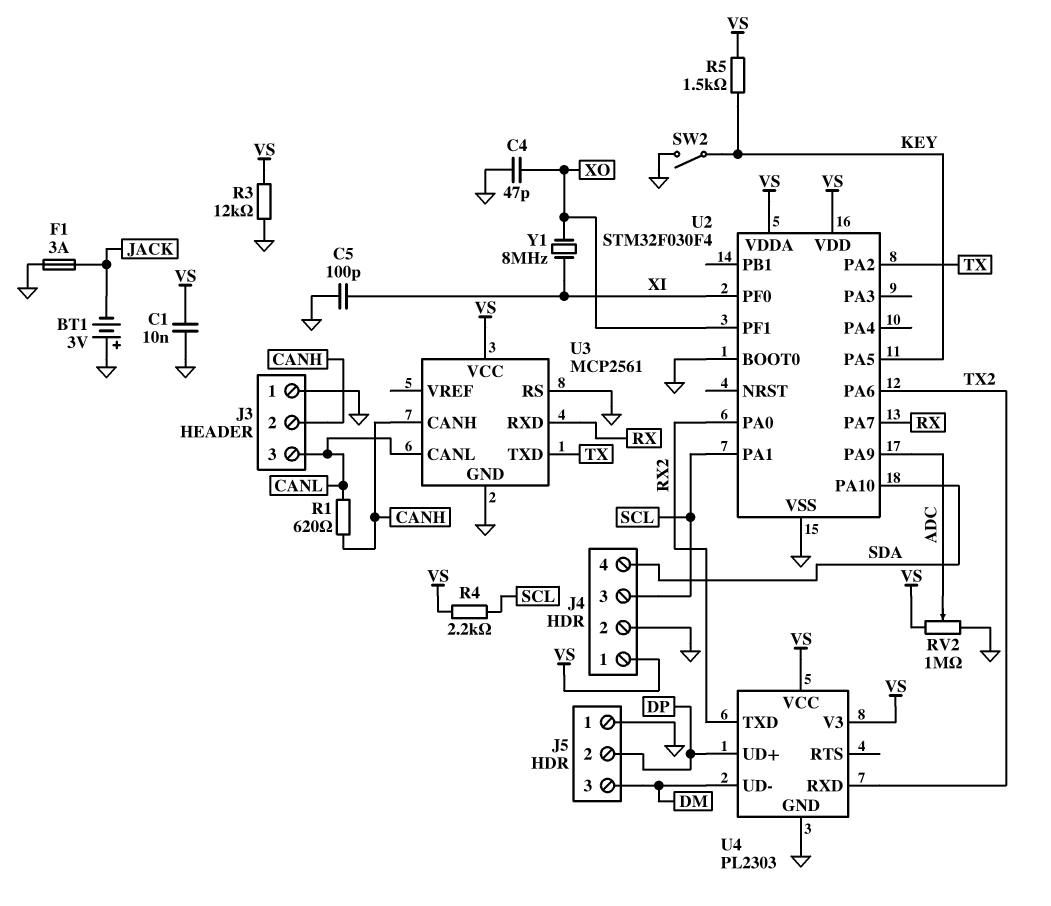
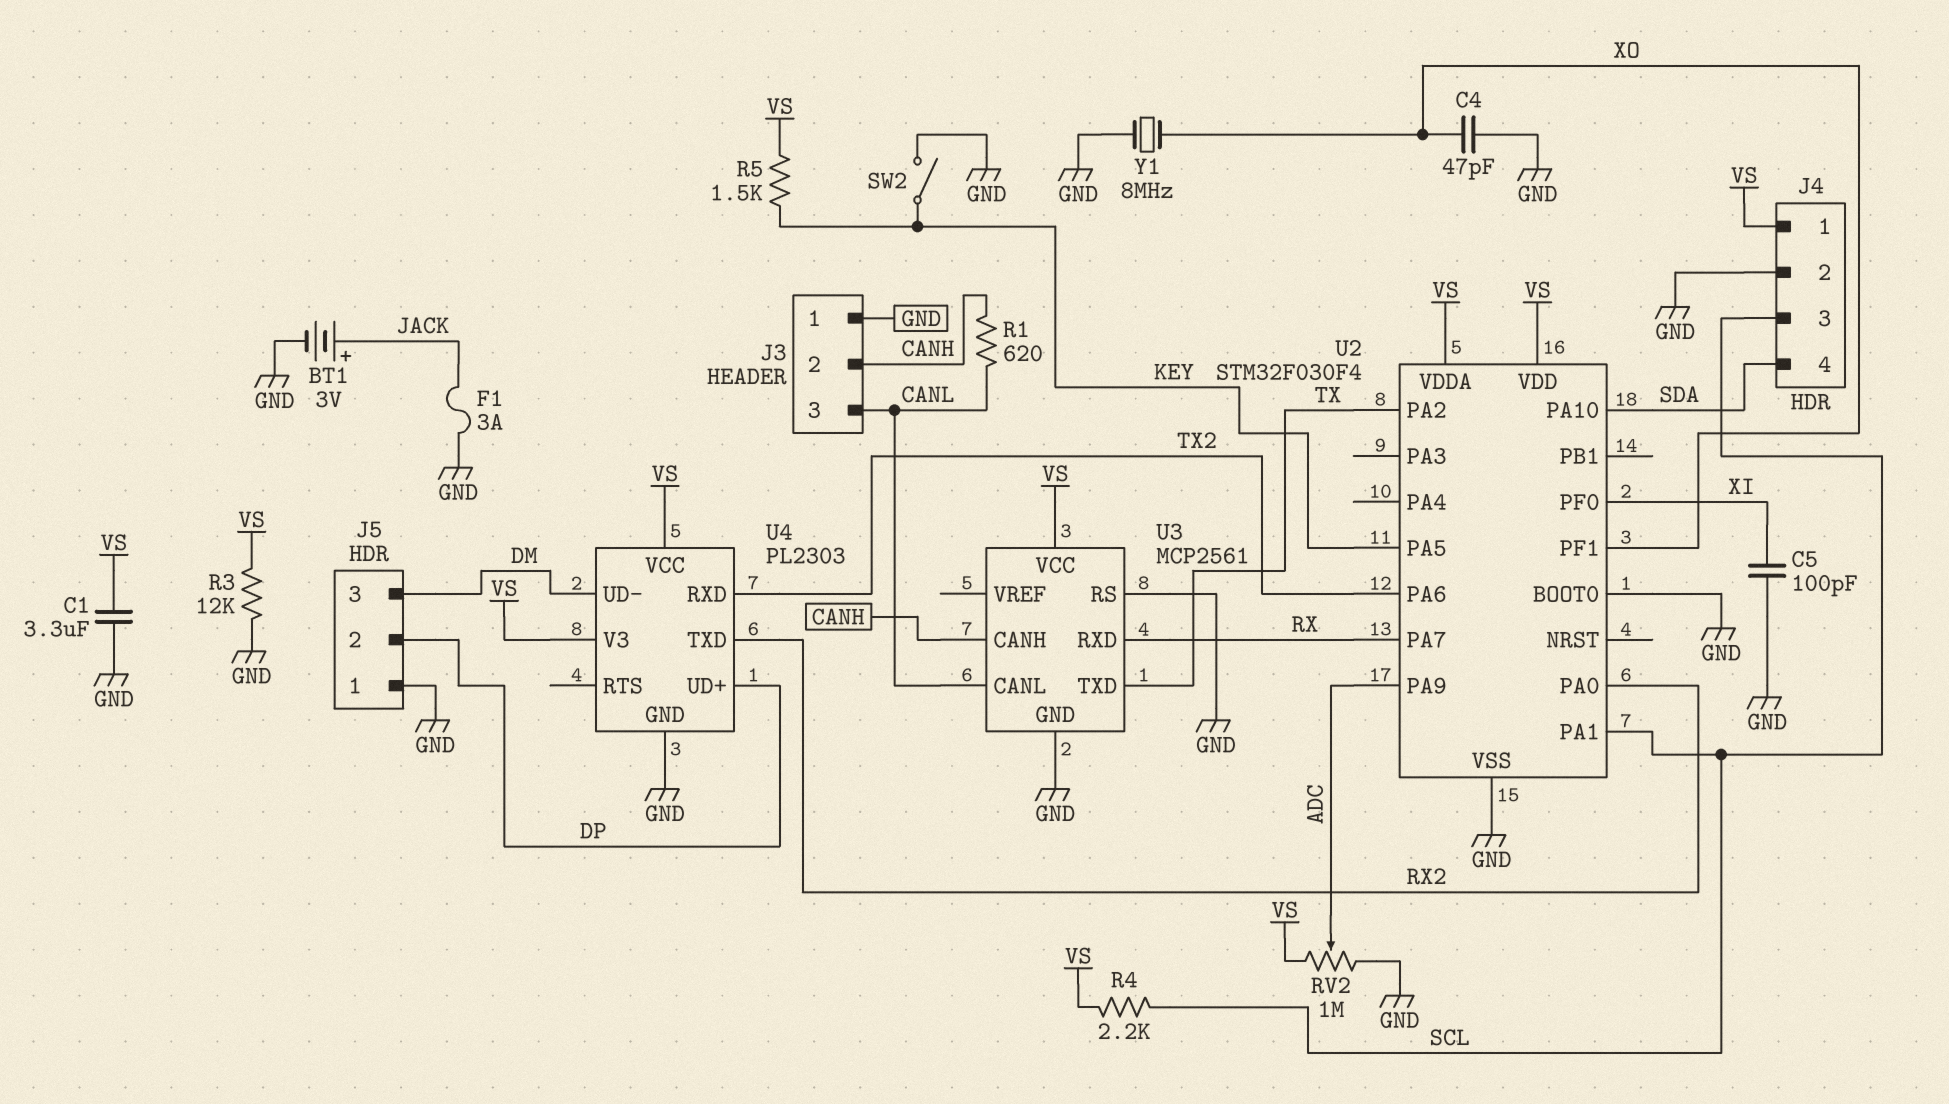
BT1: 3V (plus GND, minus JACK) -> 3V (plus JACK, minus GND)
C1: 10nF (GND, VS) -> 3.3uF (GND, VS)
Y1: 8MHz (XI, XO) -> 8MHz (GND, XO)

